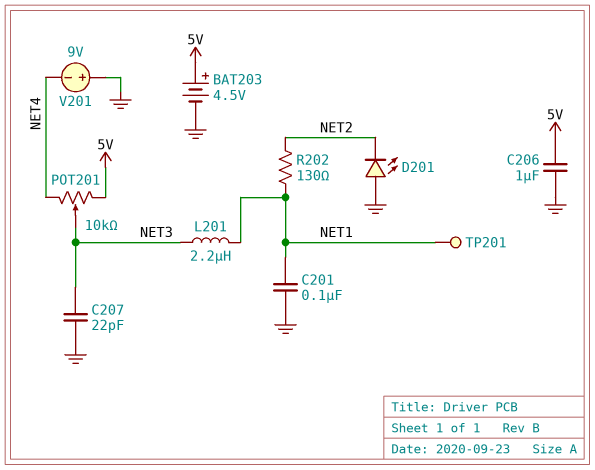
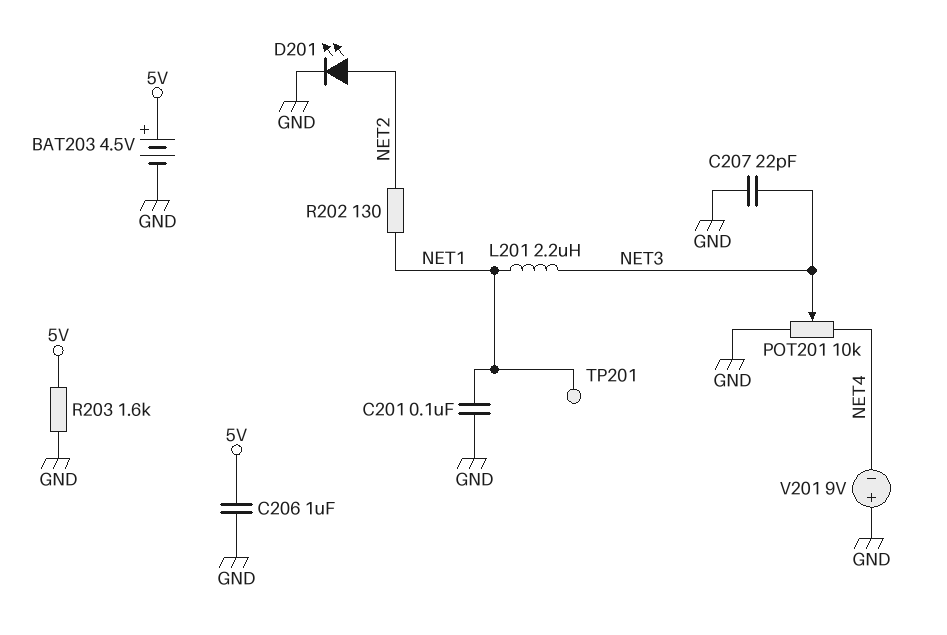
D201: LED (A GND, K NET2) -> LED (A NET2, K GND)
POT201: 10k (5V, NET4, wiper NET3) -> 10k (GND, NET4, wiper NET3)
R203: none -> 1.6k (5V, GND)

